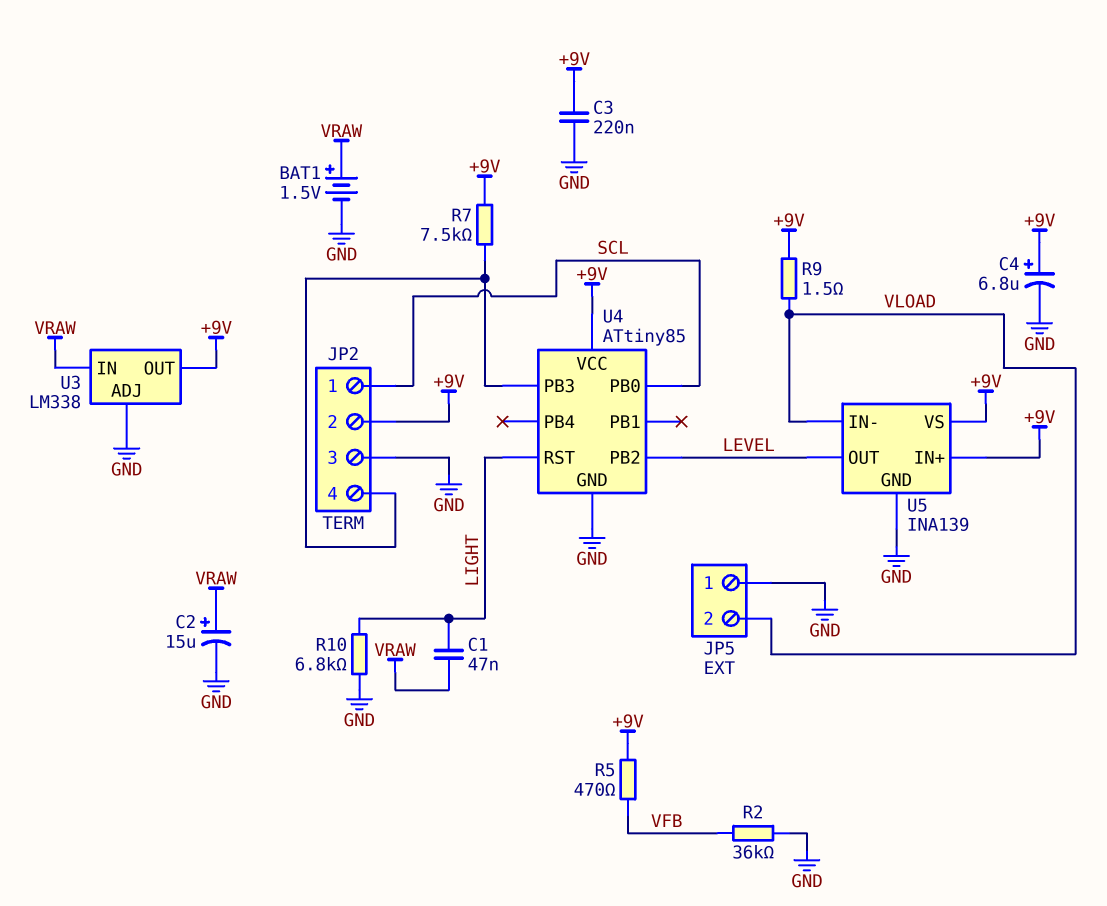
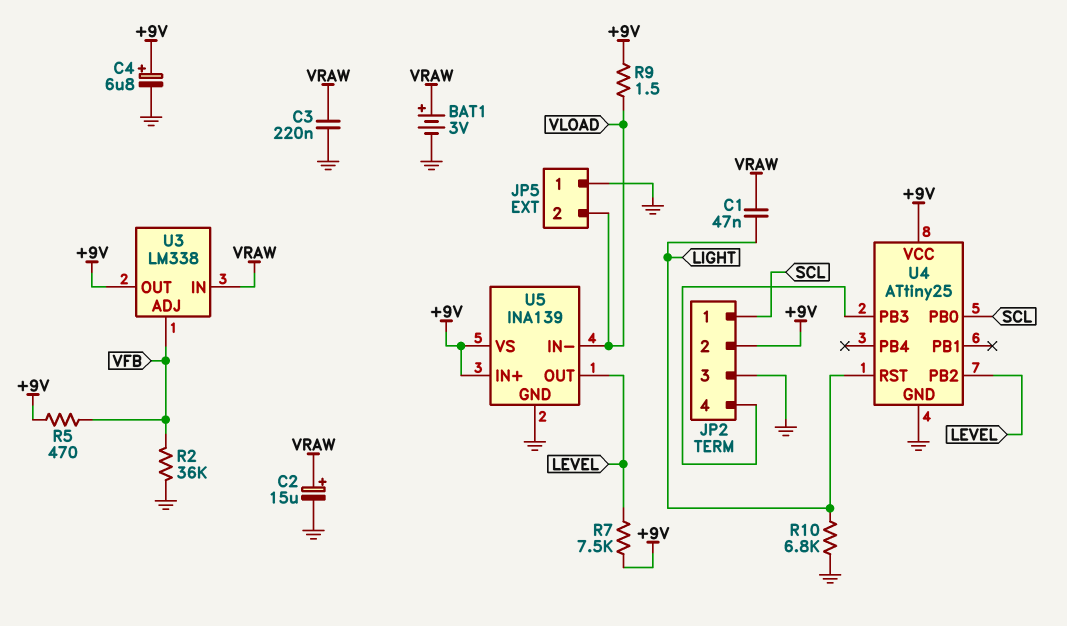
BAT1: 1.5V (plus VRAW, minus GND) -> 3V (plus VRAW, minus GND)
C3: 220nF (+9V, GND) -> 220nF (GND, VRAW)
R7: 7.5k (+9V, JP2/4) -> 7.5k (+9V, LEVEL)
U3 pin ADJ: GND -> VFB
U4: ATtiny85 -> ATtiny25

